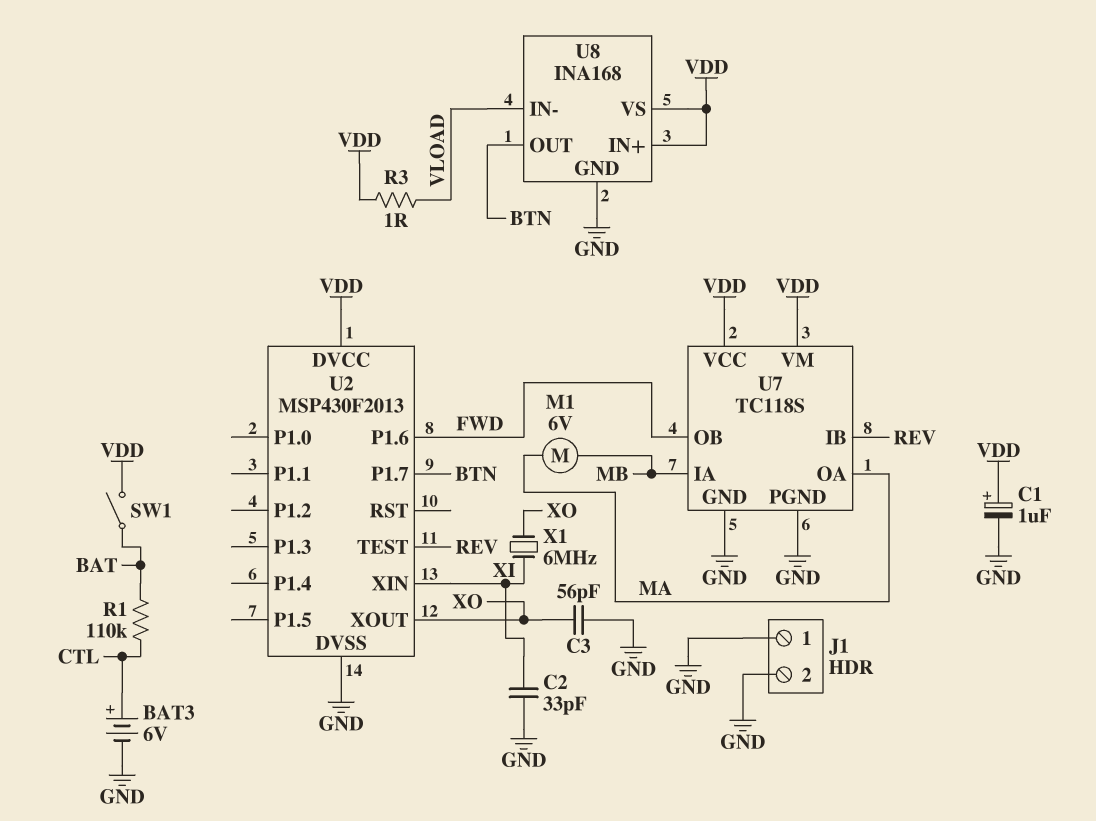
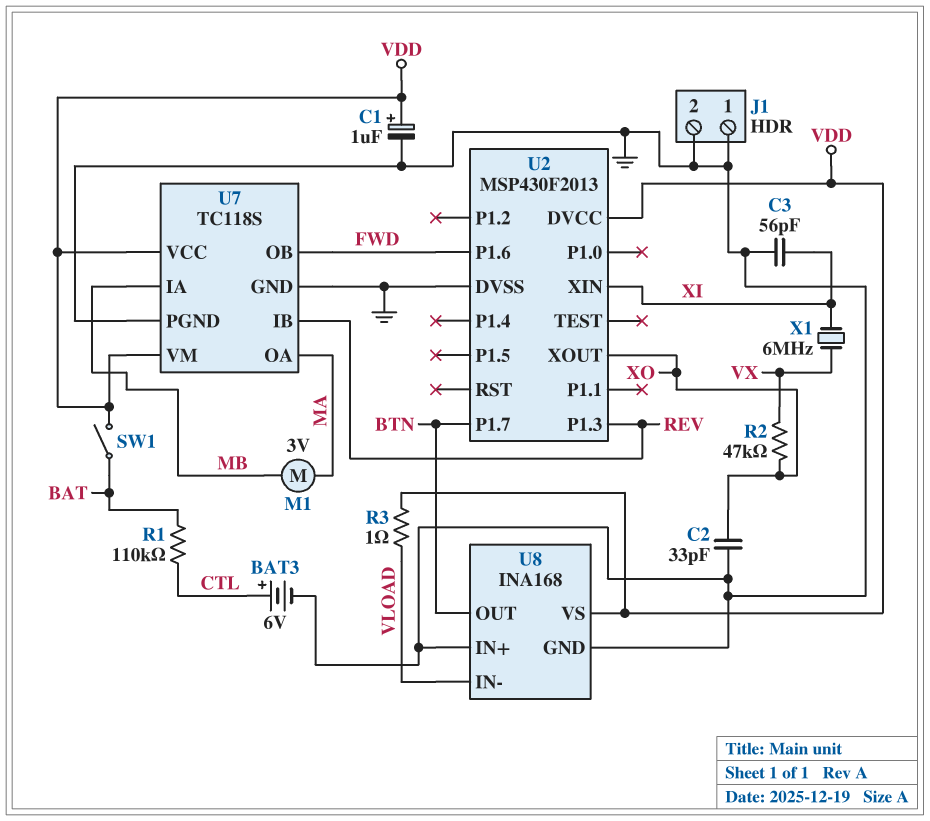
C2: 33pF (GND, XI) -> 33pF (GND, XO)
C3: 56pF (GND, XO) -> 56pF (GND, XI)
M1: motor 6V (MA, MB) -> motor 3V (MA, MB)
R2: none -> 47k (VX, XO)
U2 pin P1.3: none -> REV
U2 pin TEST: REV -> none
U8 pin IN+: VDD -> GND
X1: 6MHz (XI, XO) -> 6MHz (VX, XI)

